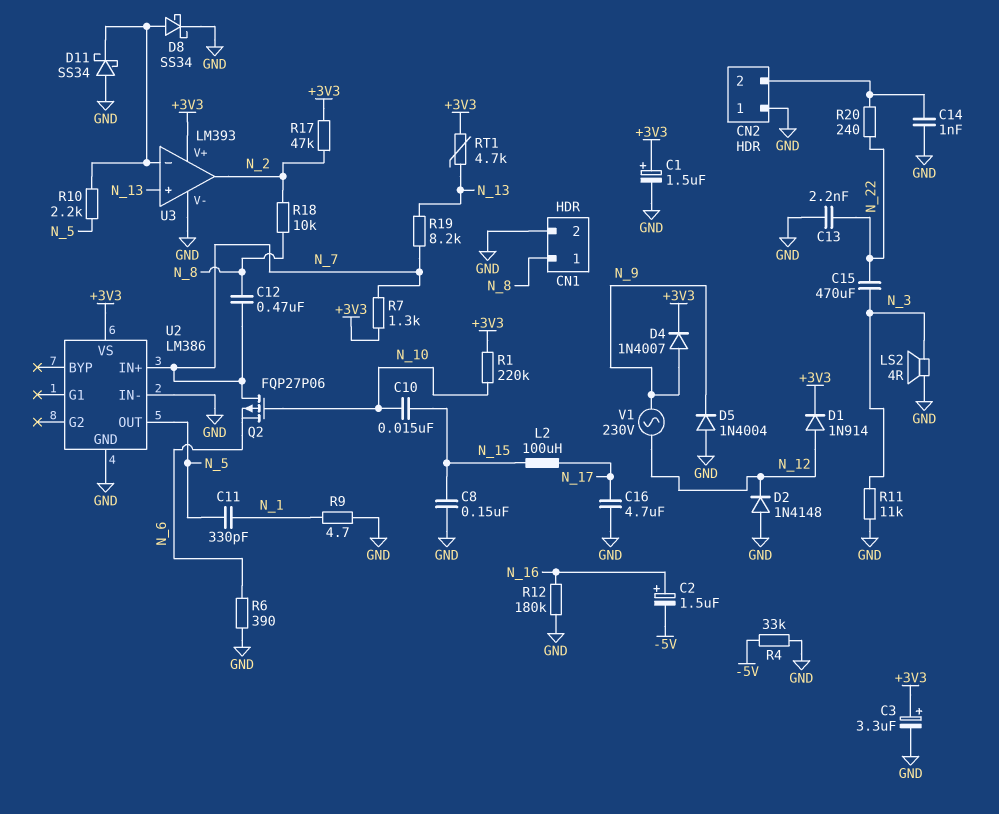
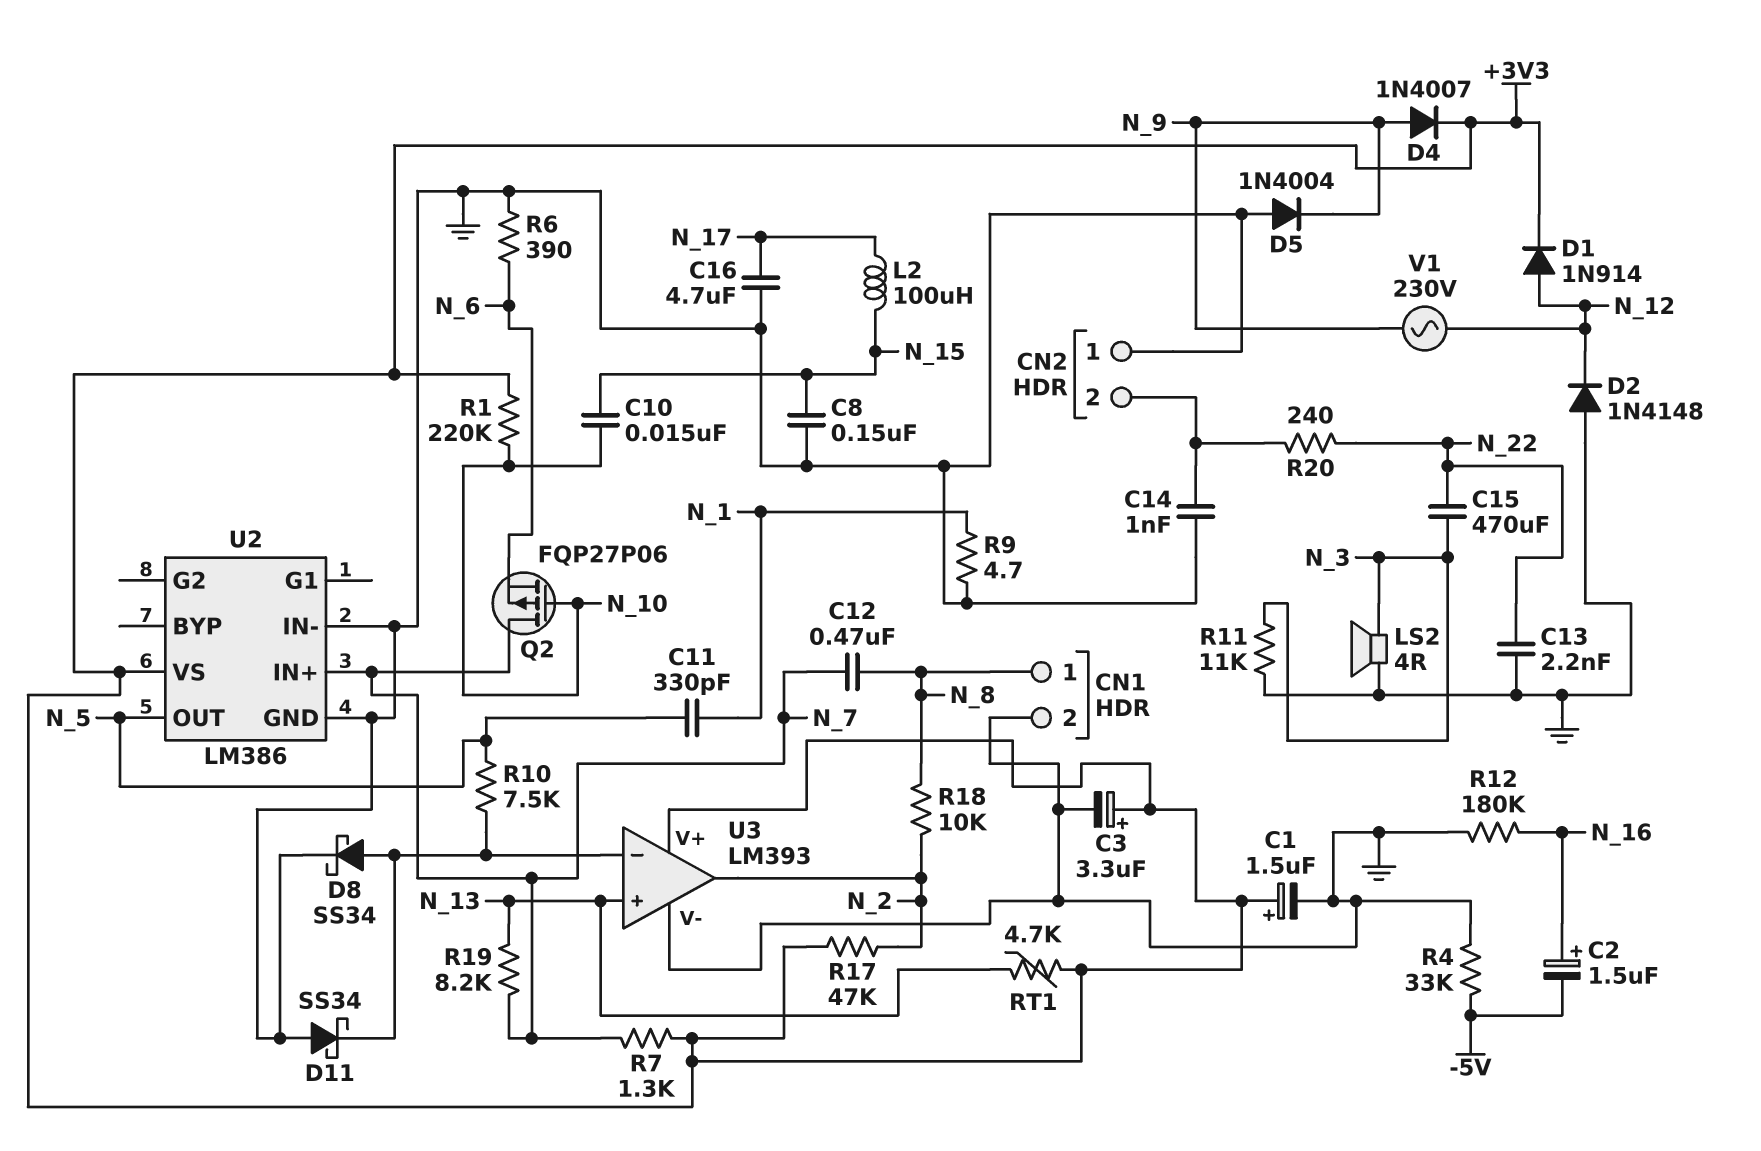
R10: 2.2k (N_5, U3/in-) -> 7.5k (N_5, U3/in-)

